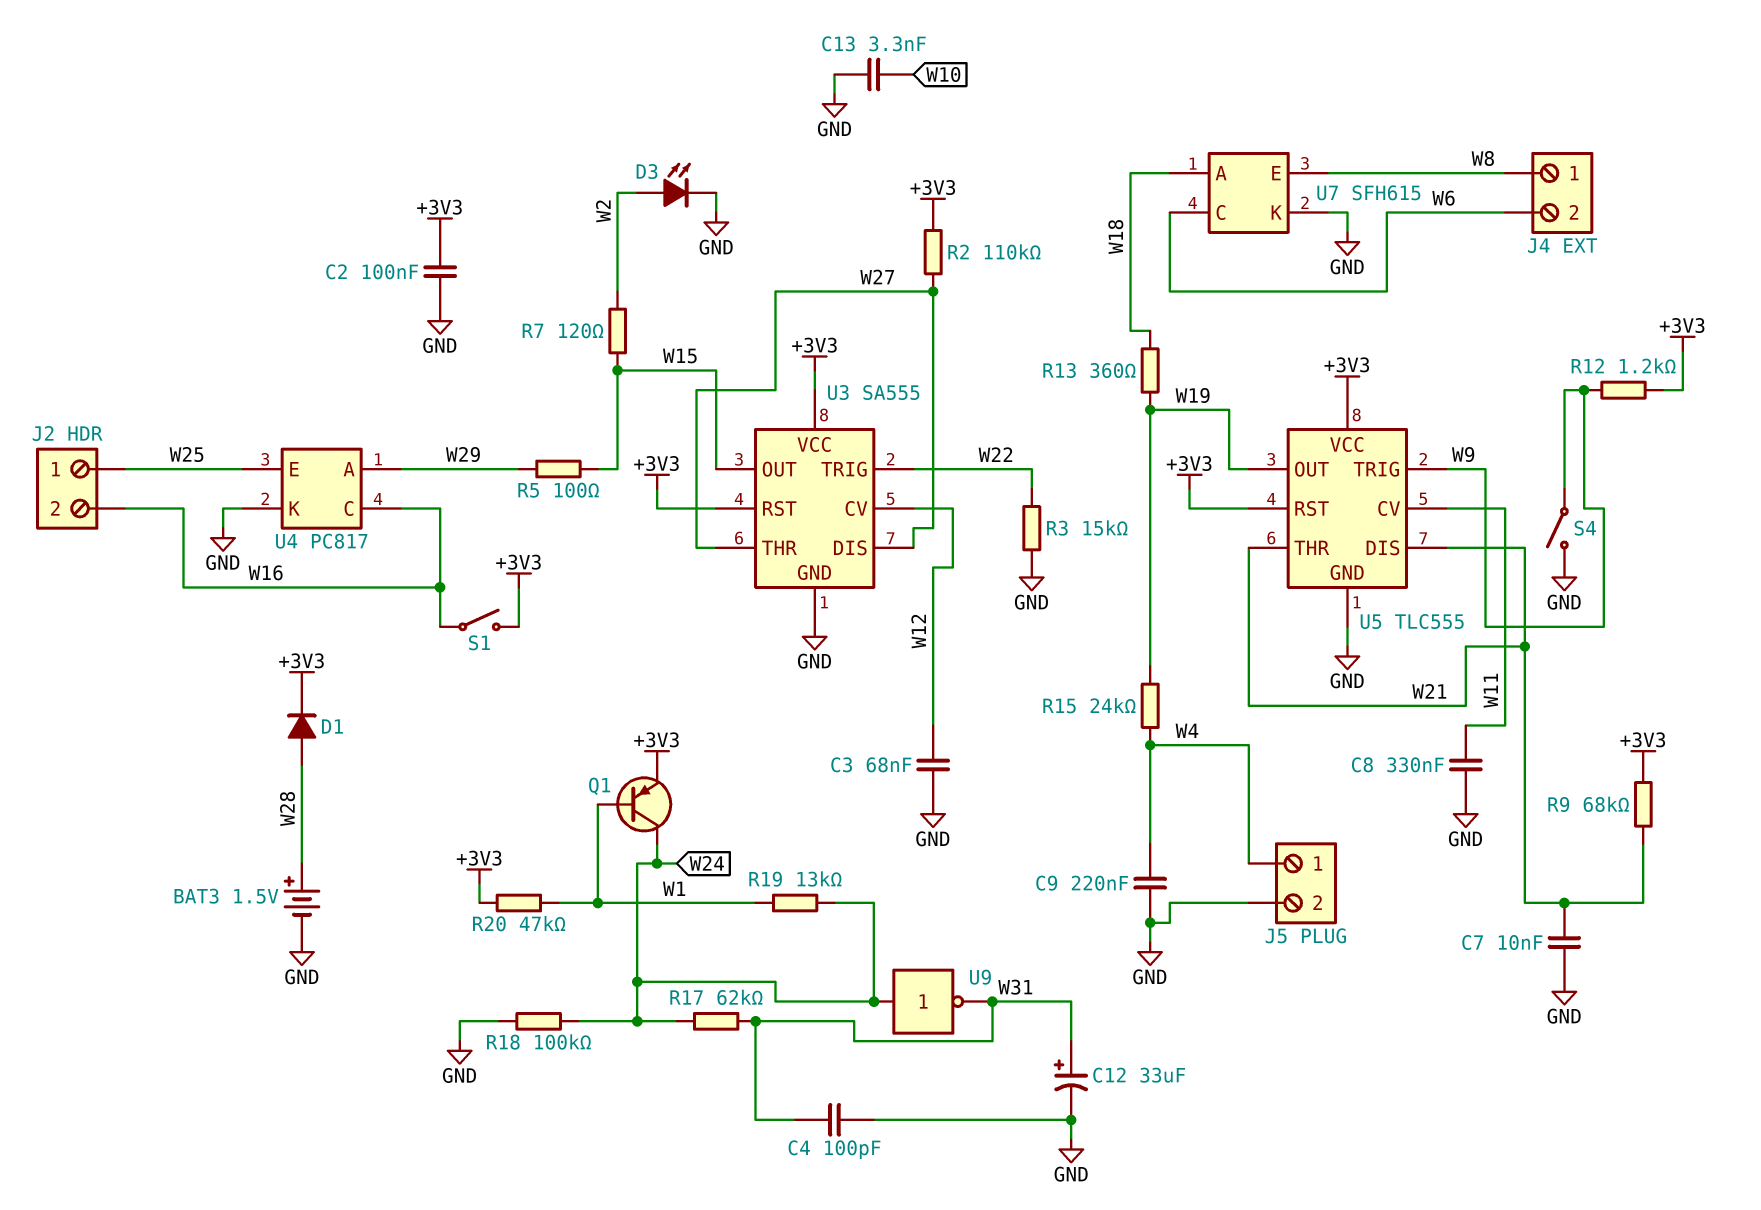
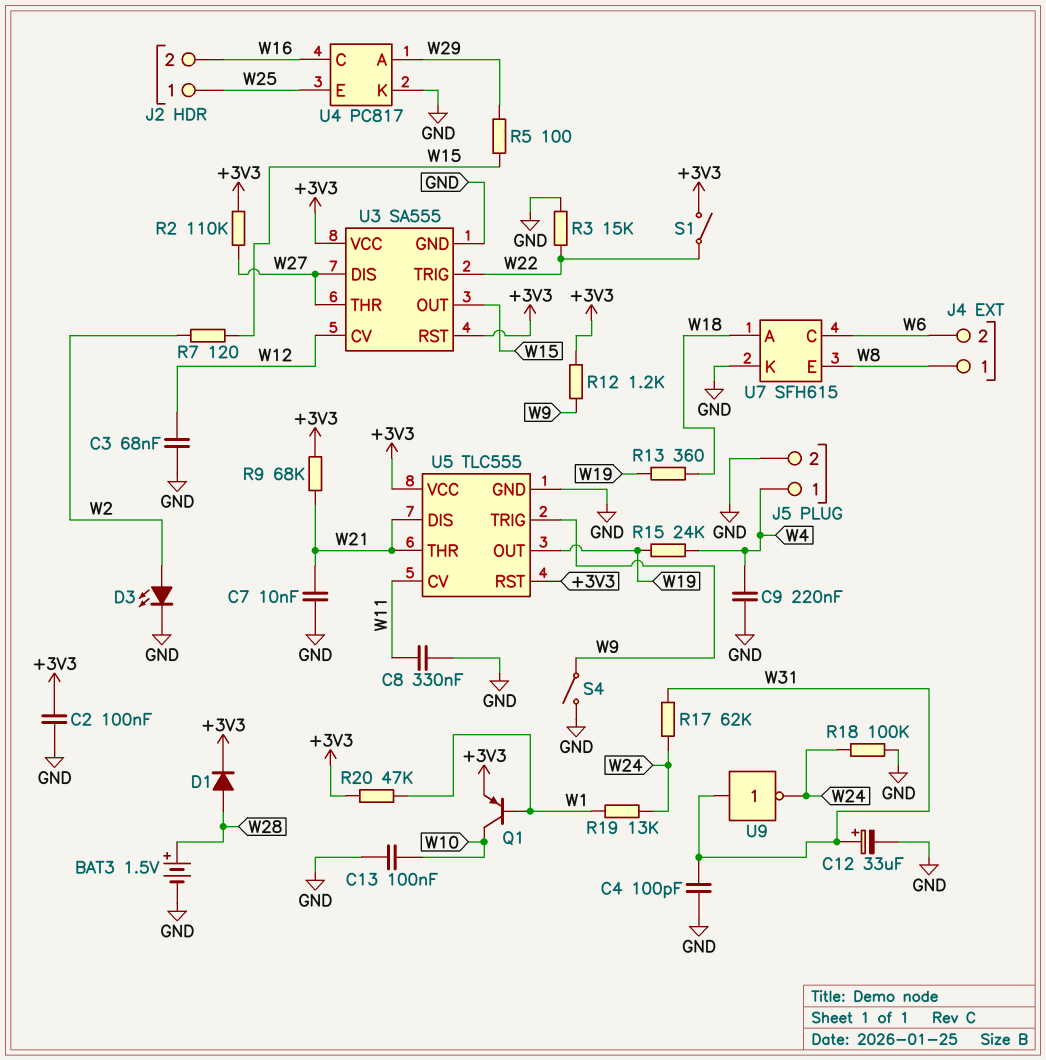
C13: 3.3nF (GND, W10) -> 100nF (GND, W10)
Q1: PNP (B W1, C W24, E +3V3) -> PNP (B W1, C W10, E +3V3)
S1: switch (+3V3, W16) -> switch (+3V3, W22)
U9: NOT (in W24, out W31) -> NOT (in W31, out W24)

